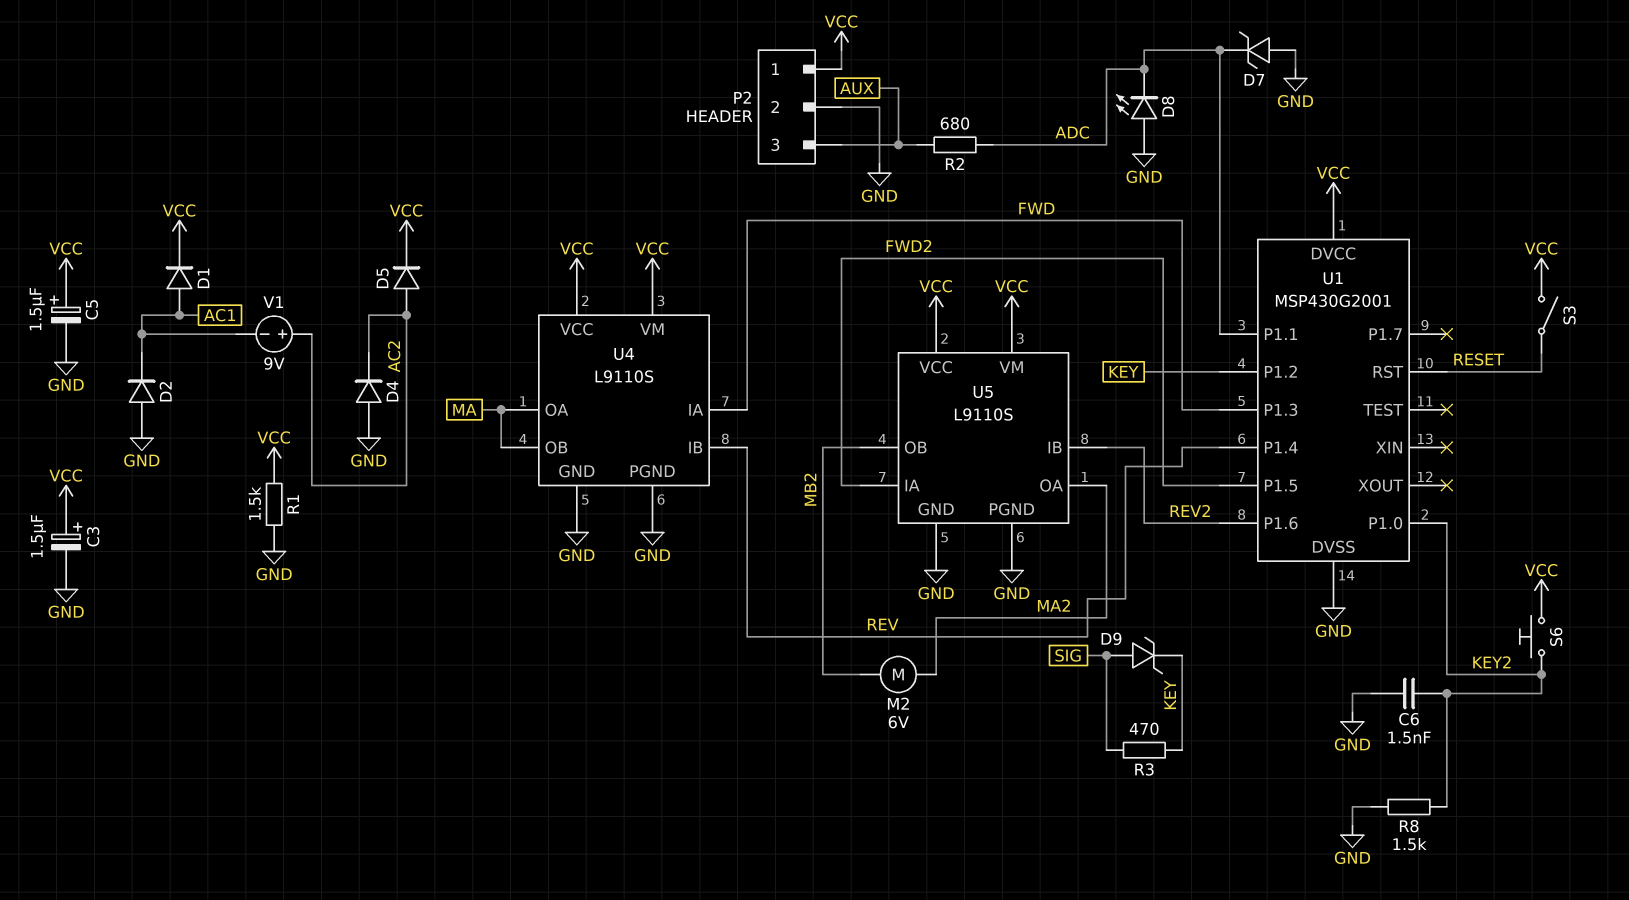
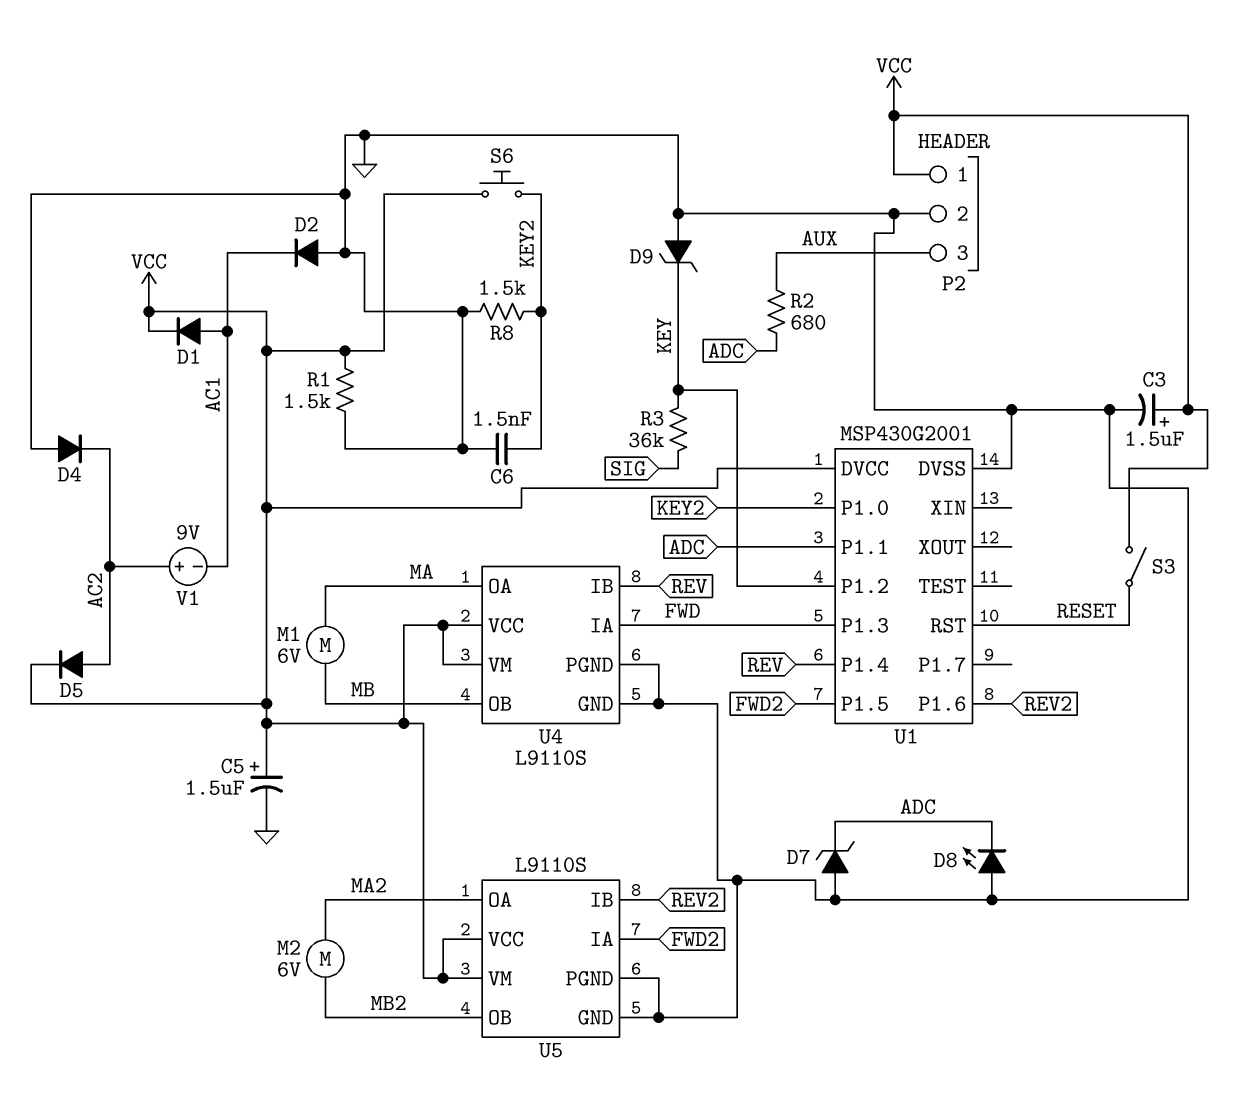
D9: zener (A SIG, K KEY) -> zener (A GND, K KEY)
M1: none -> motor 6V (MA, MB)
R3: 470 (KEY, SIG) -> 36k (KEY, SIG)
U4 pin OB: MA -> MB

